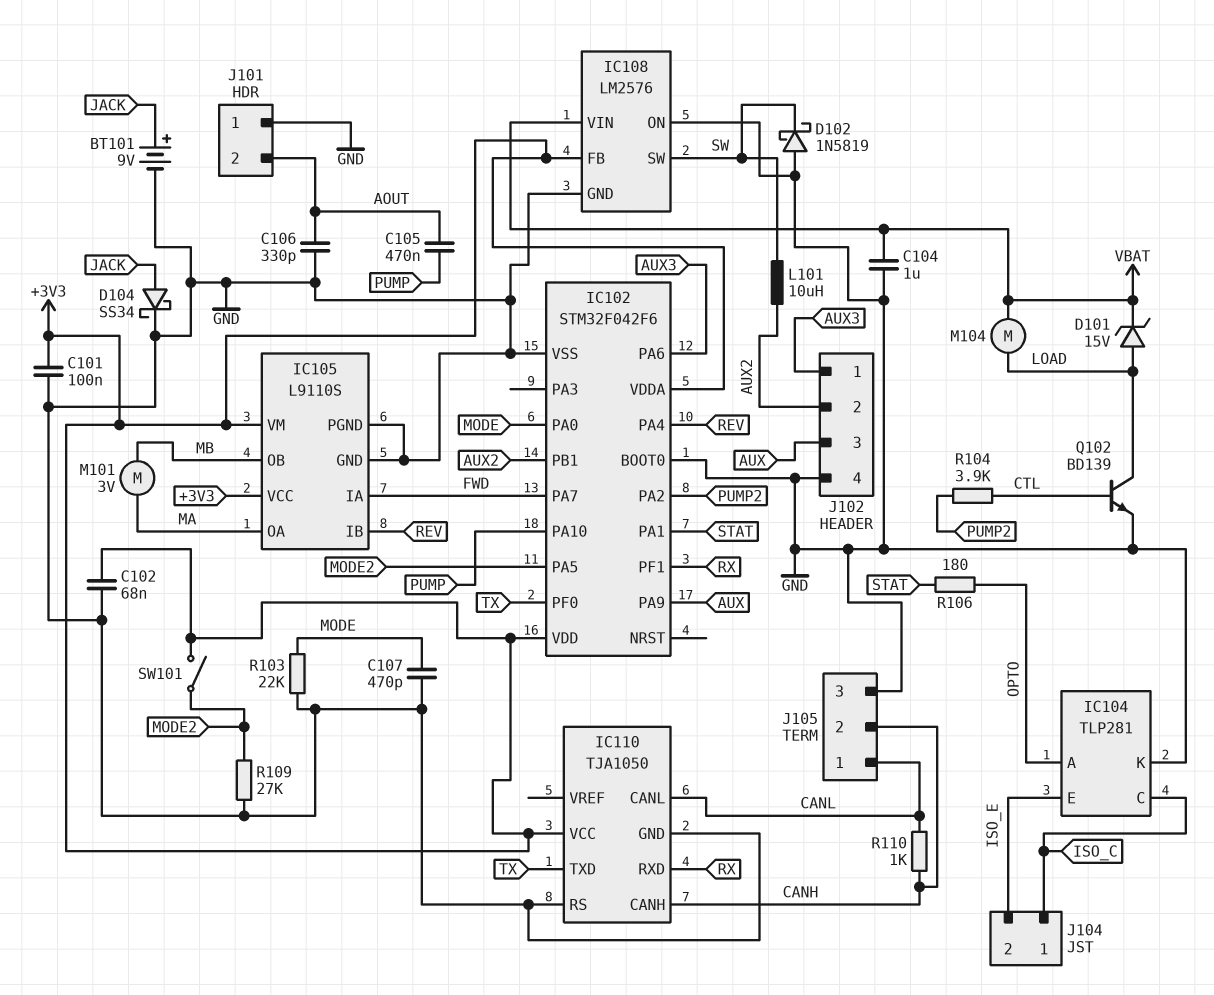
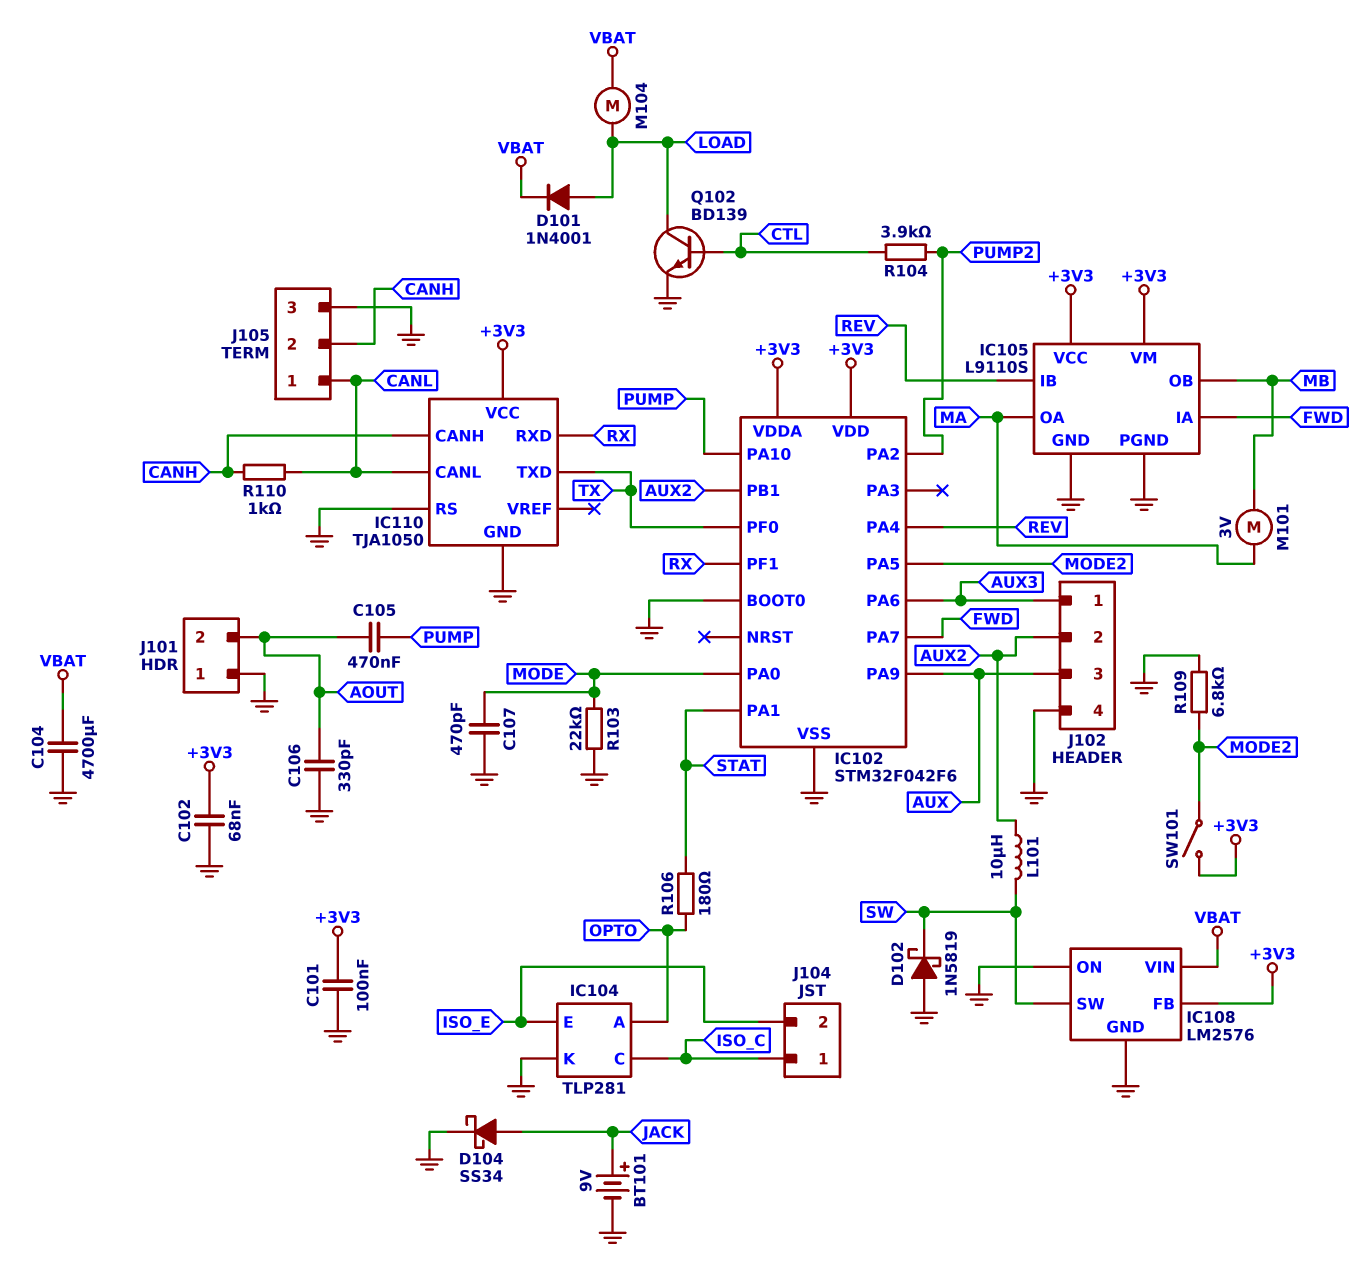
C104: 1uF (GND, VBAT) -> 4700uF (GND, VBAT)
D101: zener 15V (A LOAD, K VBAT) -> diode 1N4001 (A LOAD, K VBAT)
R109: 27k (GND, MODE2) -> 6.8k (GND, MODE2)

